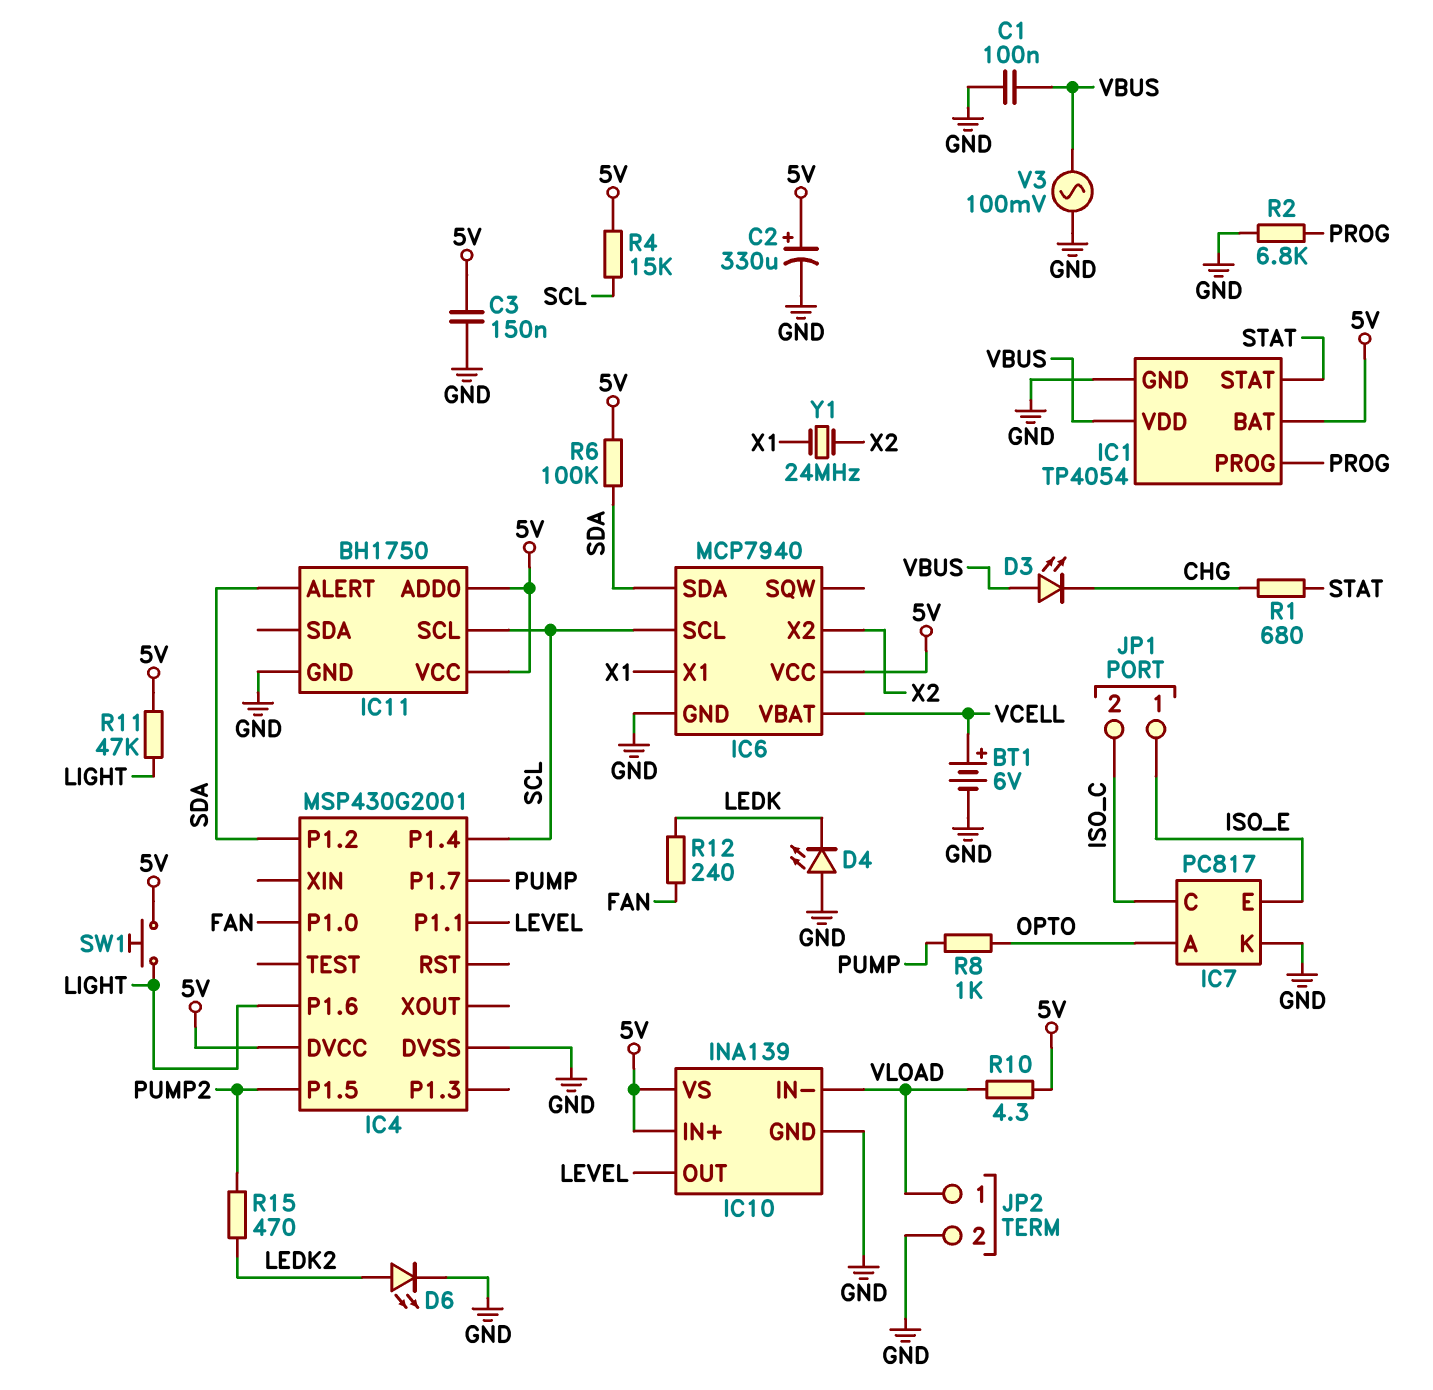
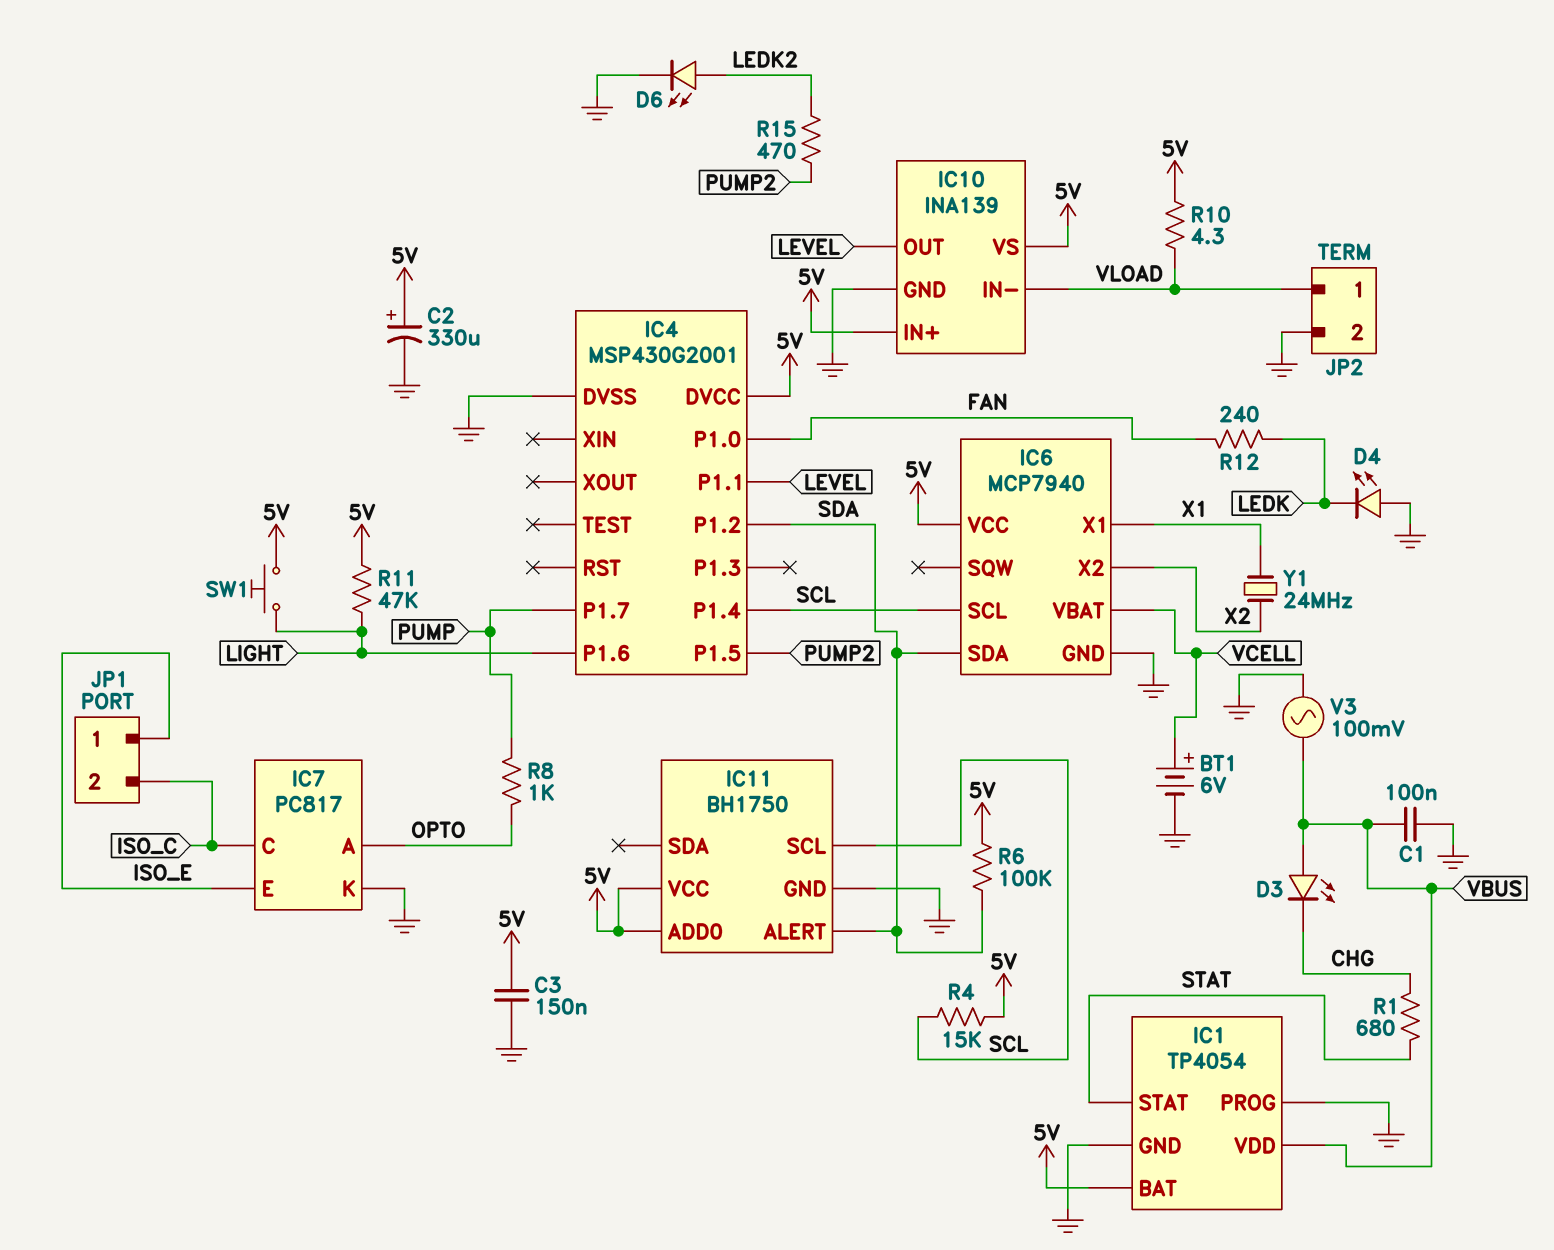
IC1 pin PROG: PROG -> GND
R2: 6.8k (GND, PROG) -> none

